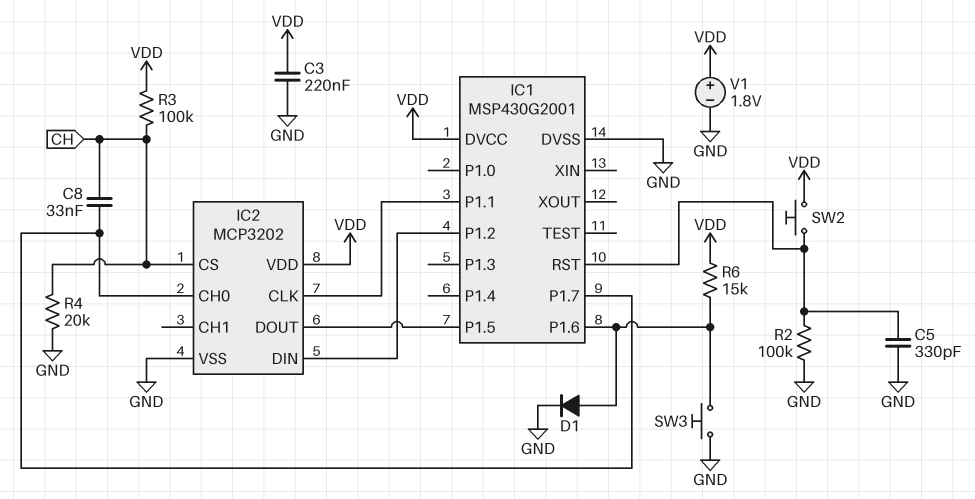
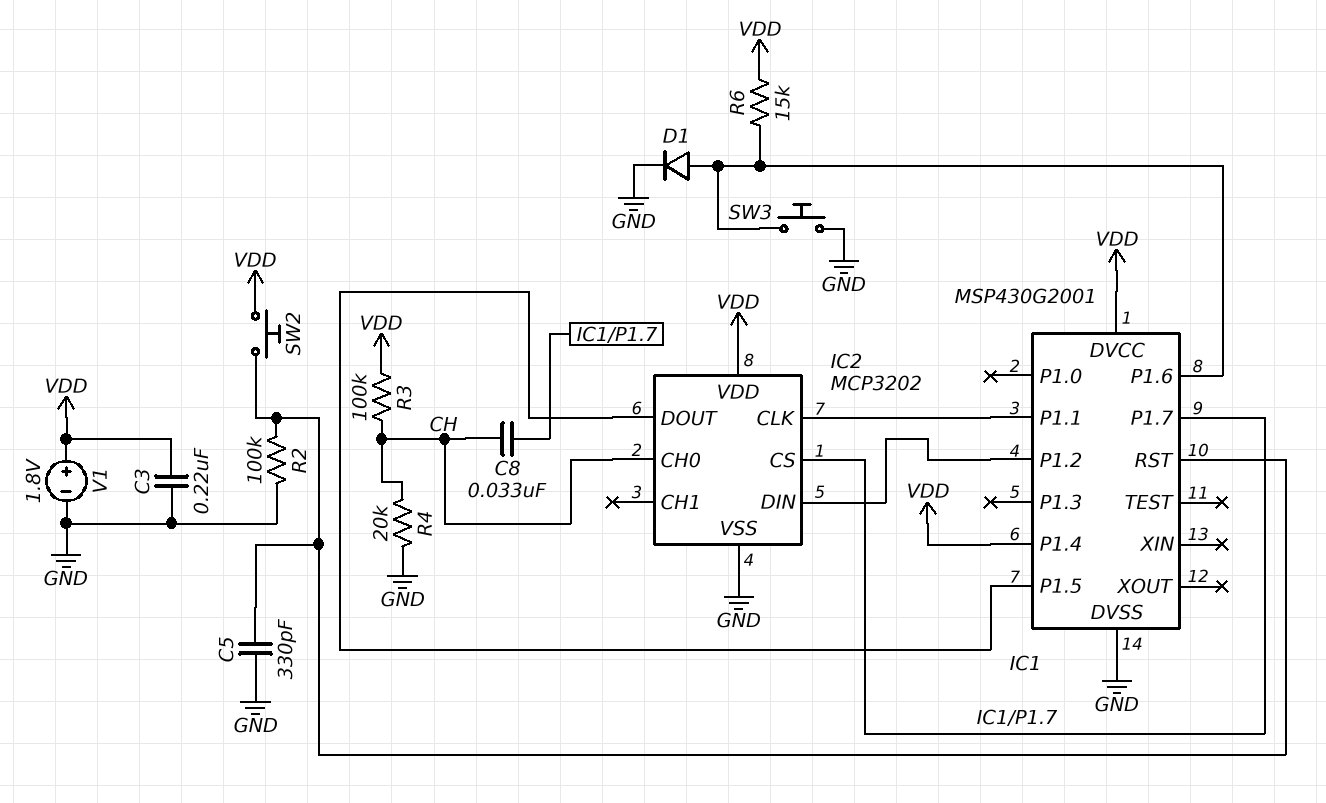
IC1 pin P1.4: none -> VDD
IC2 pin CH0: IC1/P1.7 -> CH
IC2 pin CS: CH -> IC1/P1.7

